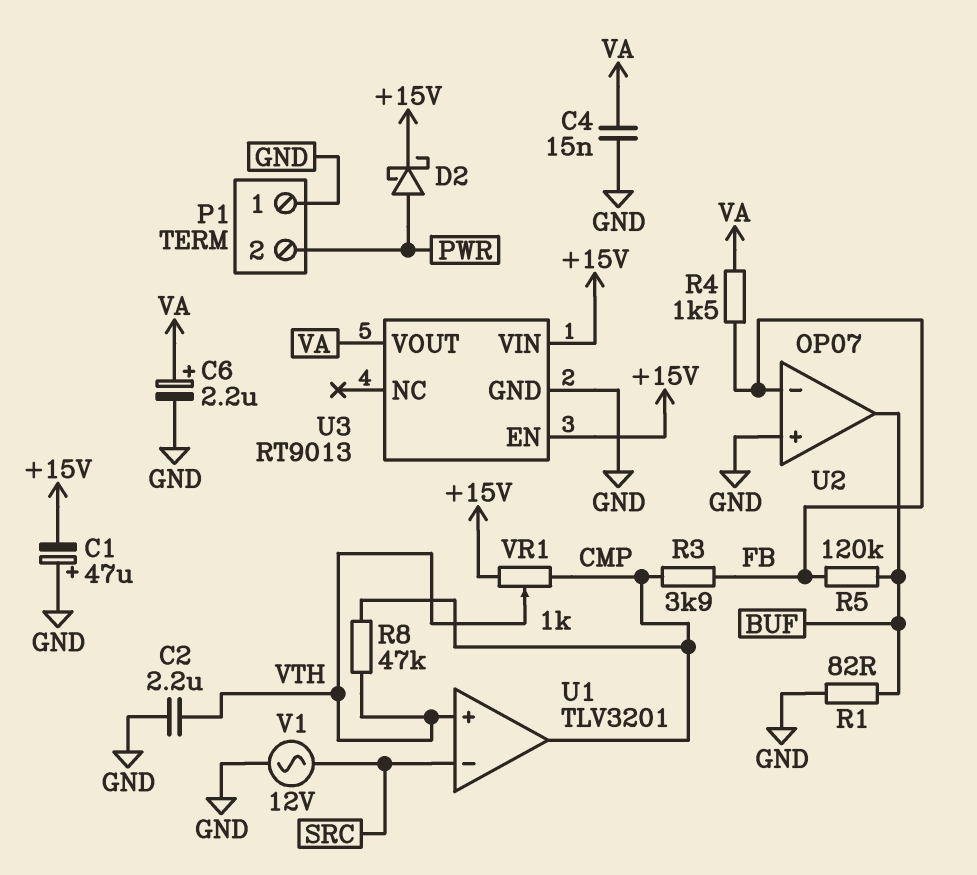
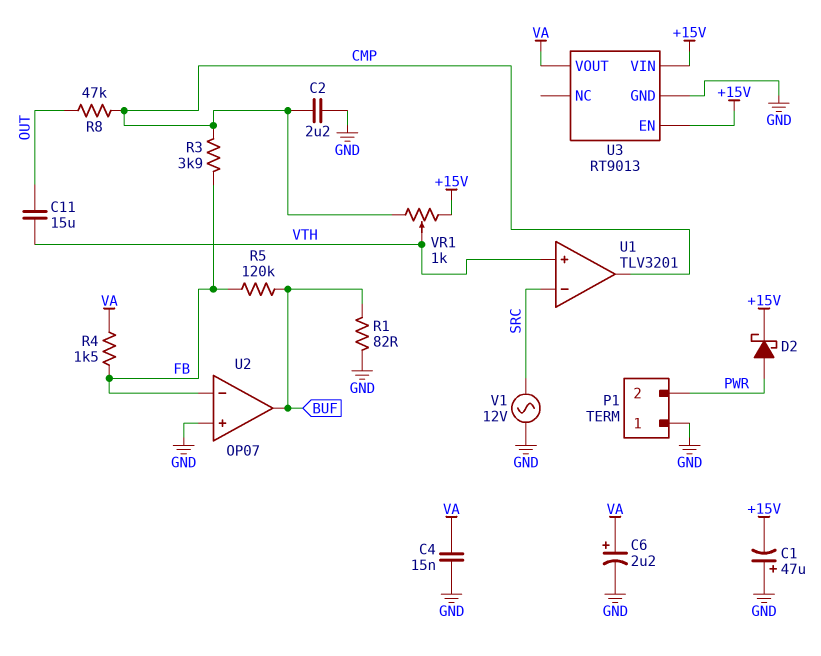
C2: 2.2uF (GND, VTH) -> 2.2uF (CMP, GND)
C11: none -> 15uF (OUT, VTH)
R8: 47k (CMP, VTH) -> 47k (CMP, OUT)

